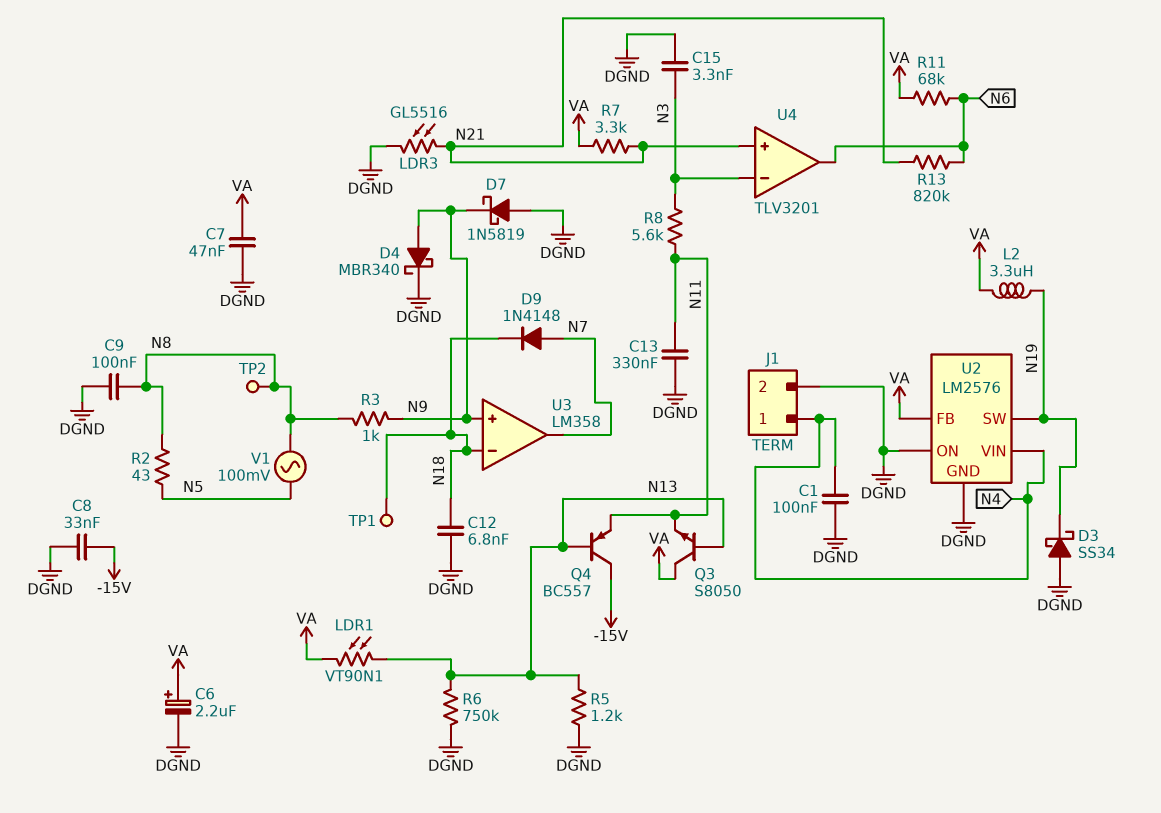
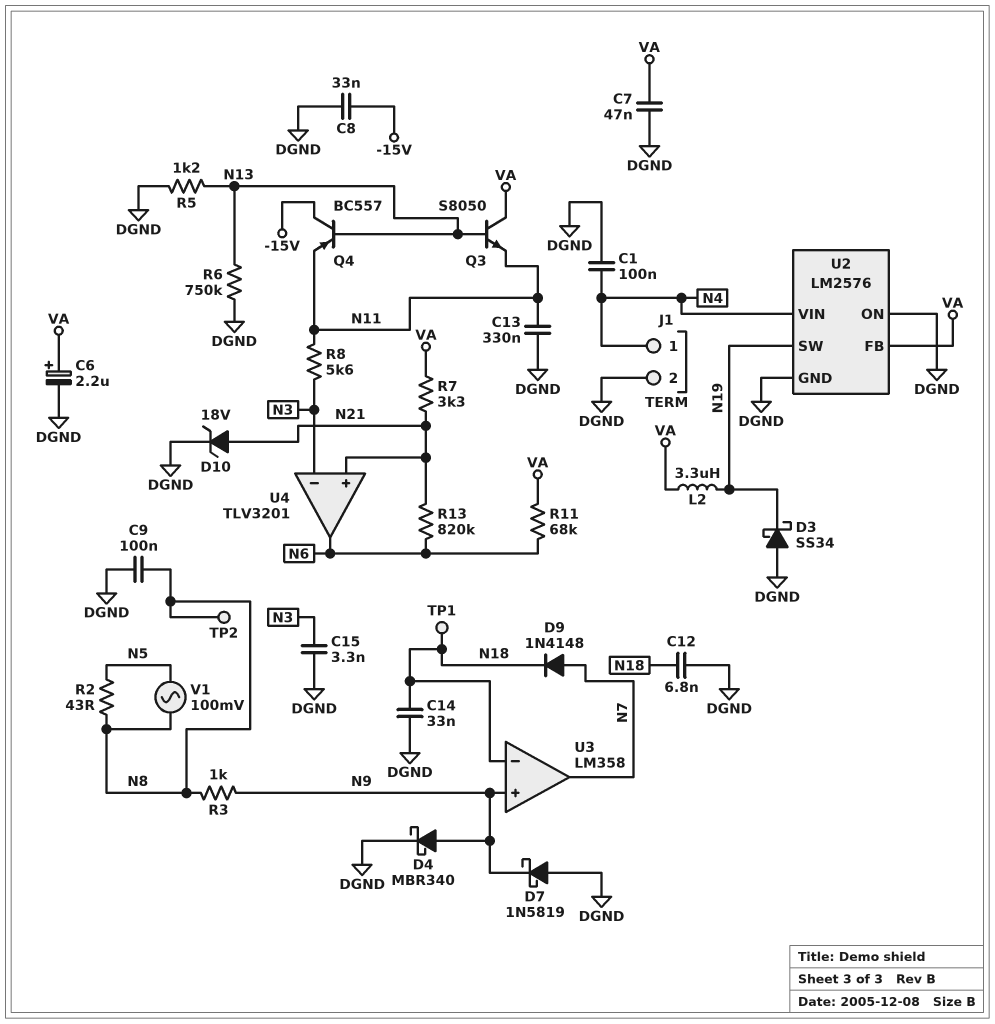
C14: none -> 33nF (DGND, N18)
D10: none -> zener 18V (A N21, K DGND)
LDR1: VT90N1 (N13, VA) -> none
LDR3: GL5516 (DGND, N21) -> none

